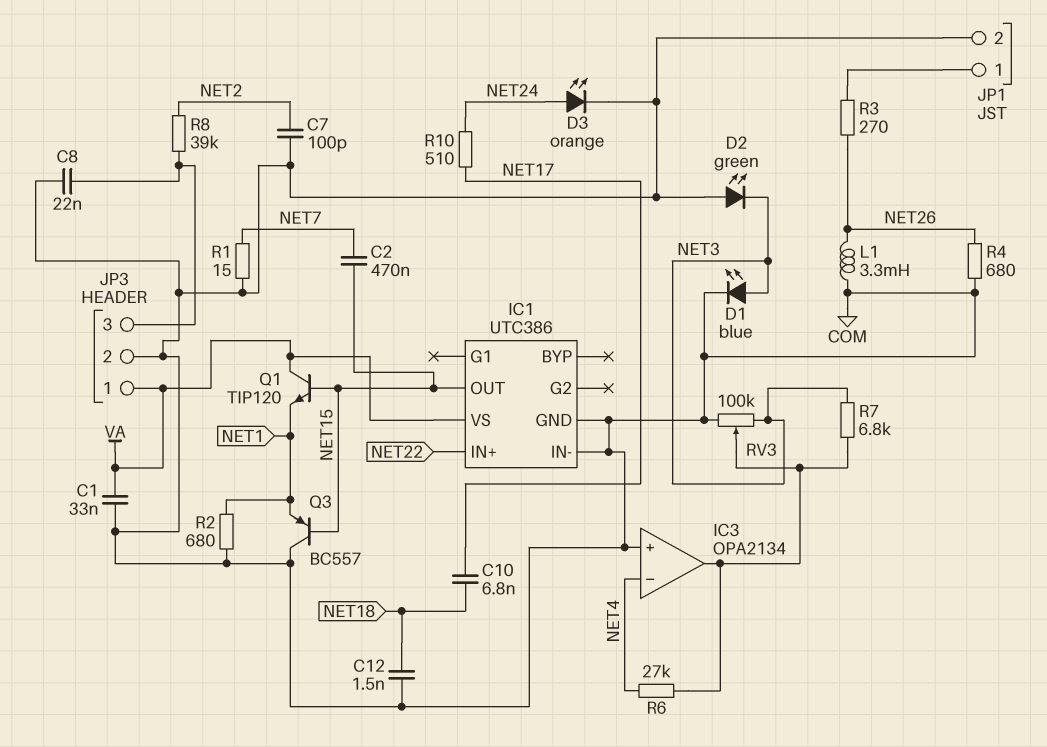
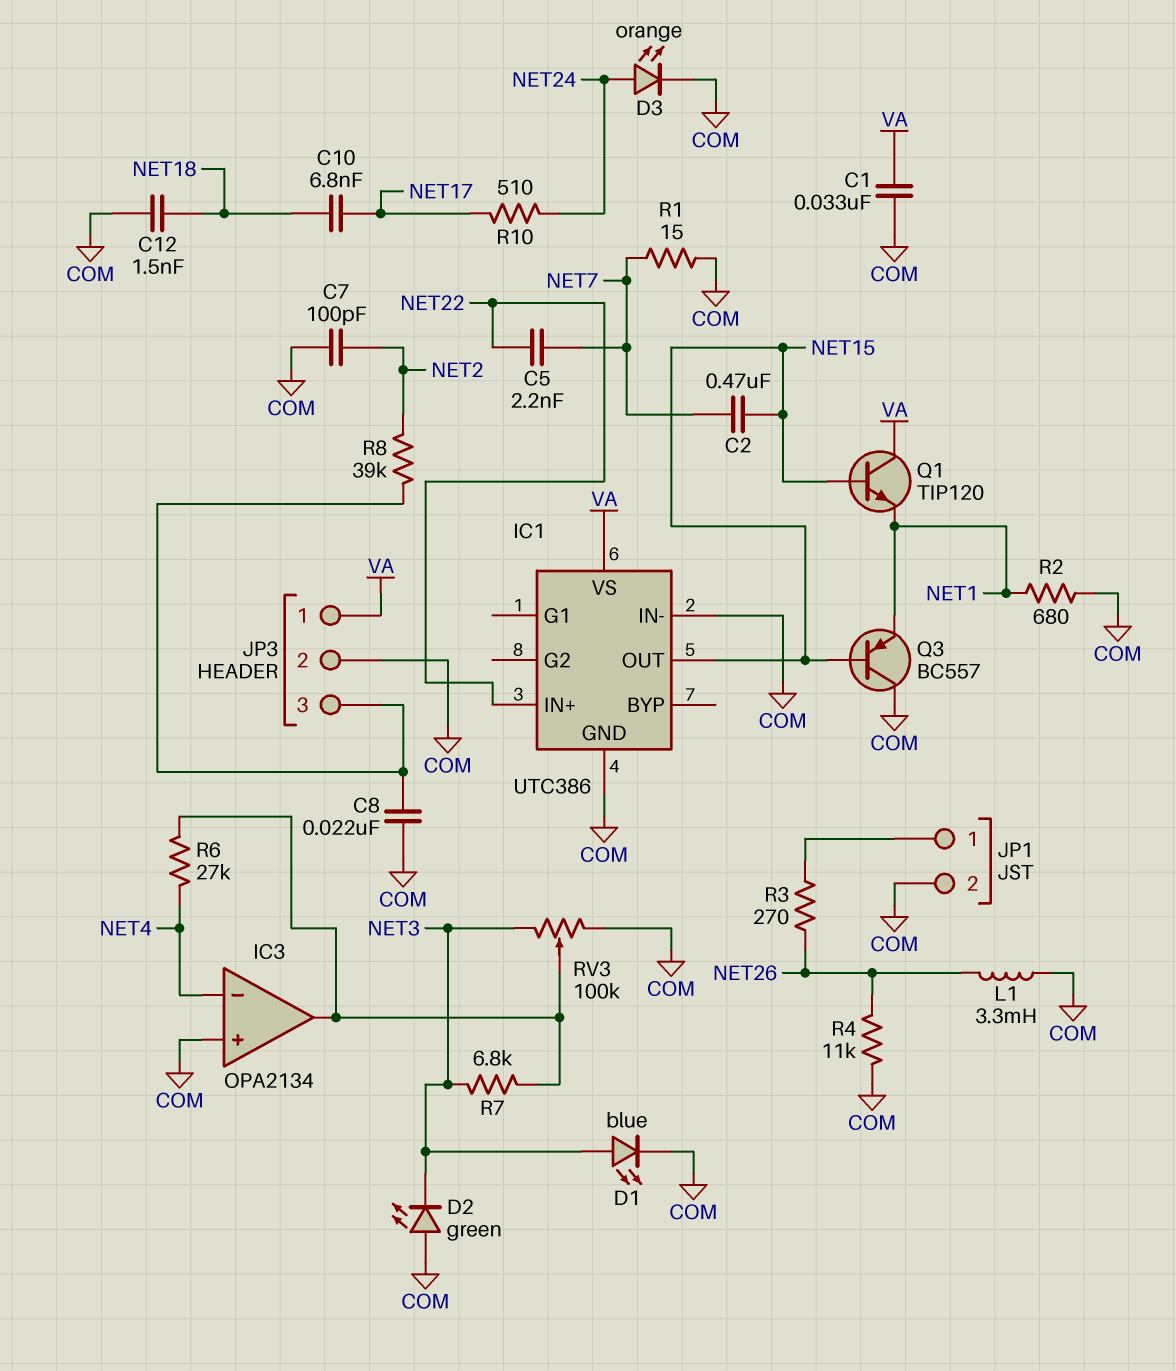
C5: none -> 2.2nF (NET7, NET22)
R4: 680 (COM, NET26) -> 11k (COM, NET26)

